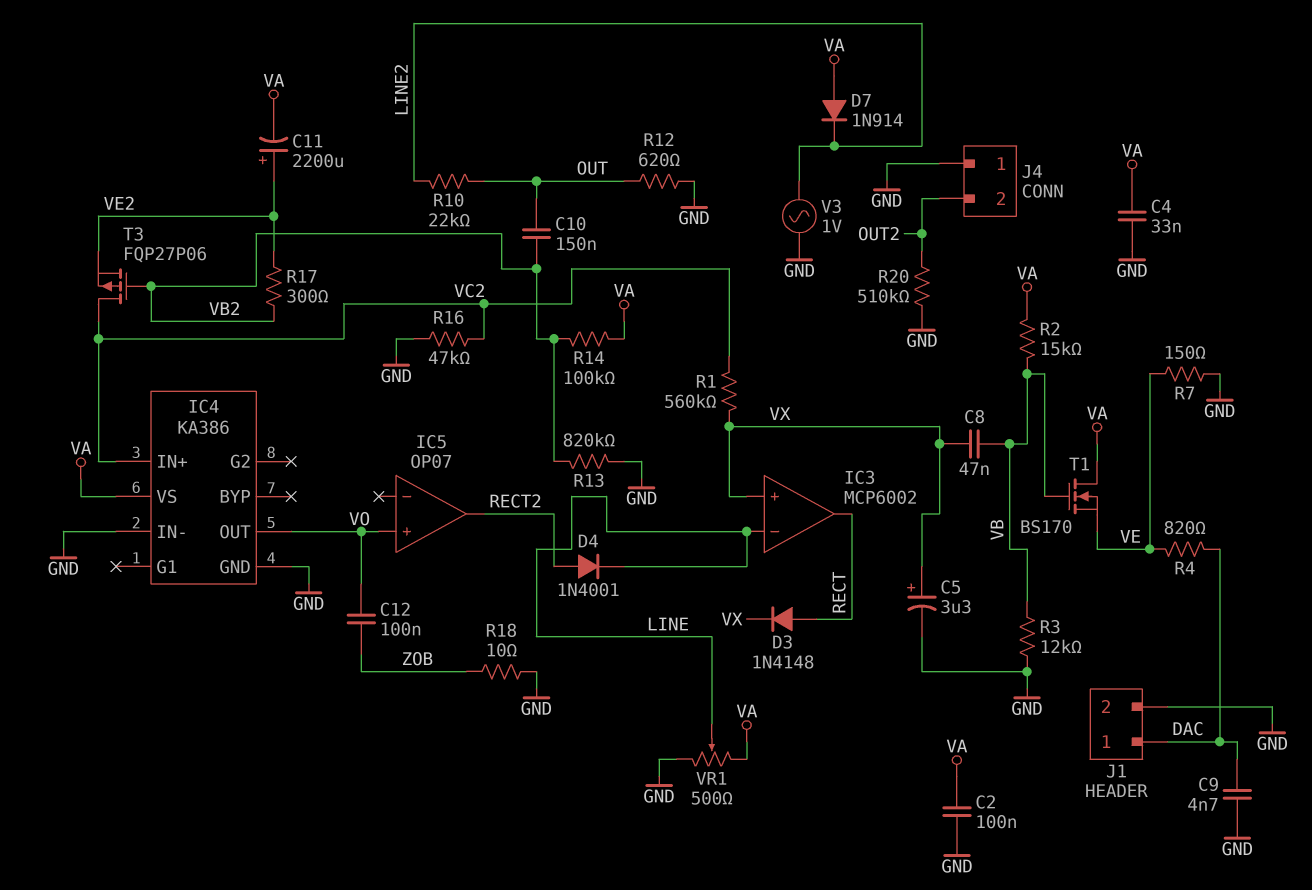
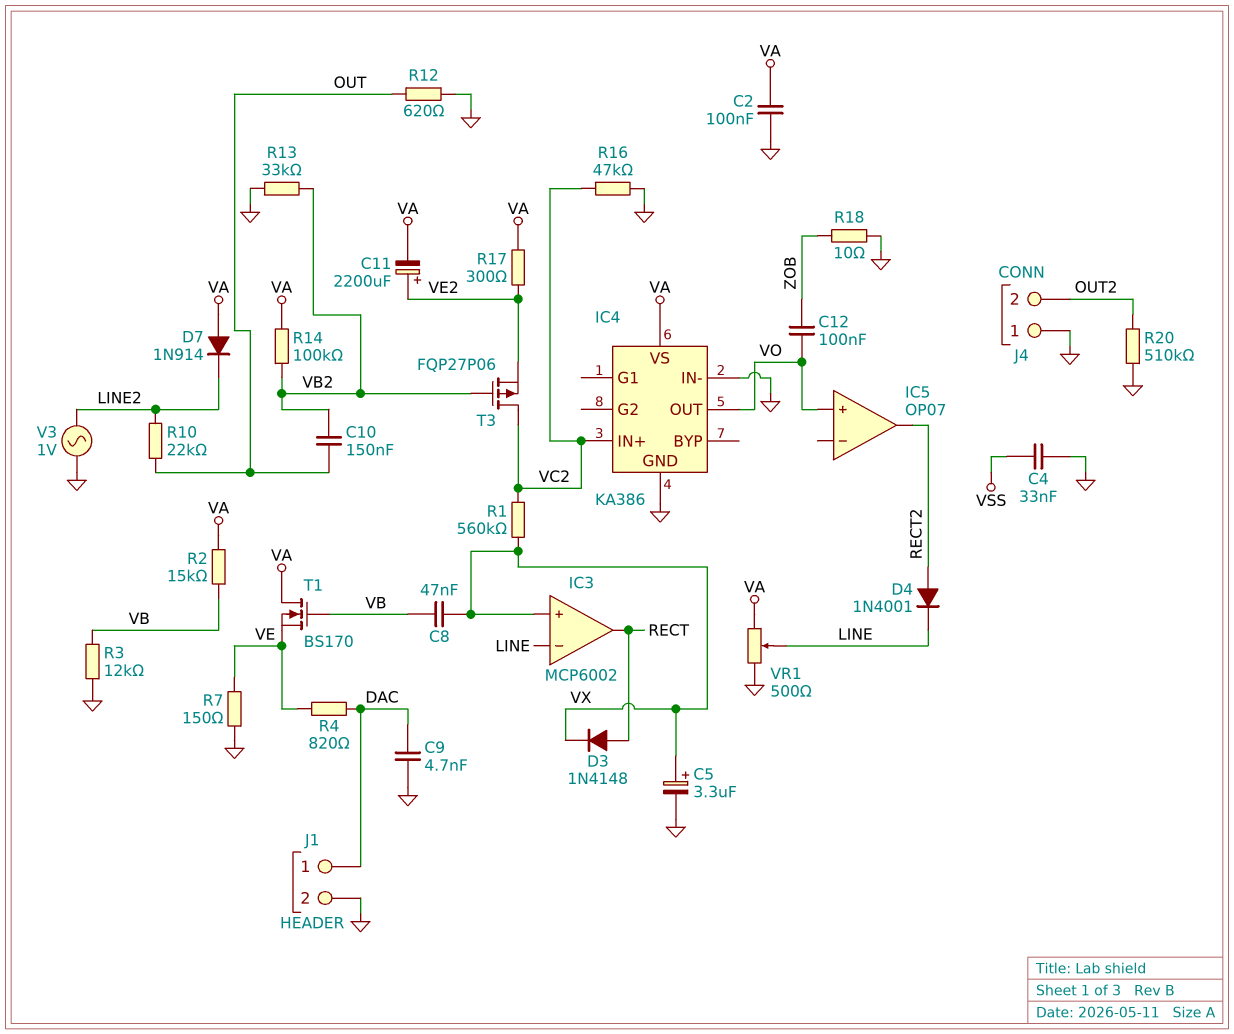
C4: 33nF (GND, VA) -> 33nF (GND, VSS)
R13: 820k (GND, VB2) -> 33k (GND, VB2)
R17: 300 (VB2, VE2) -> 300 (VA, VE2)

